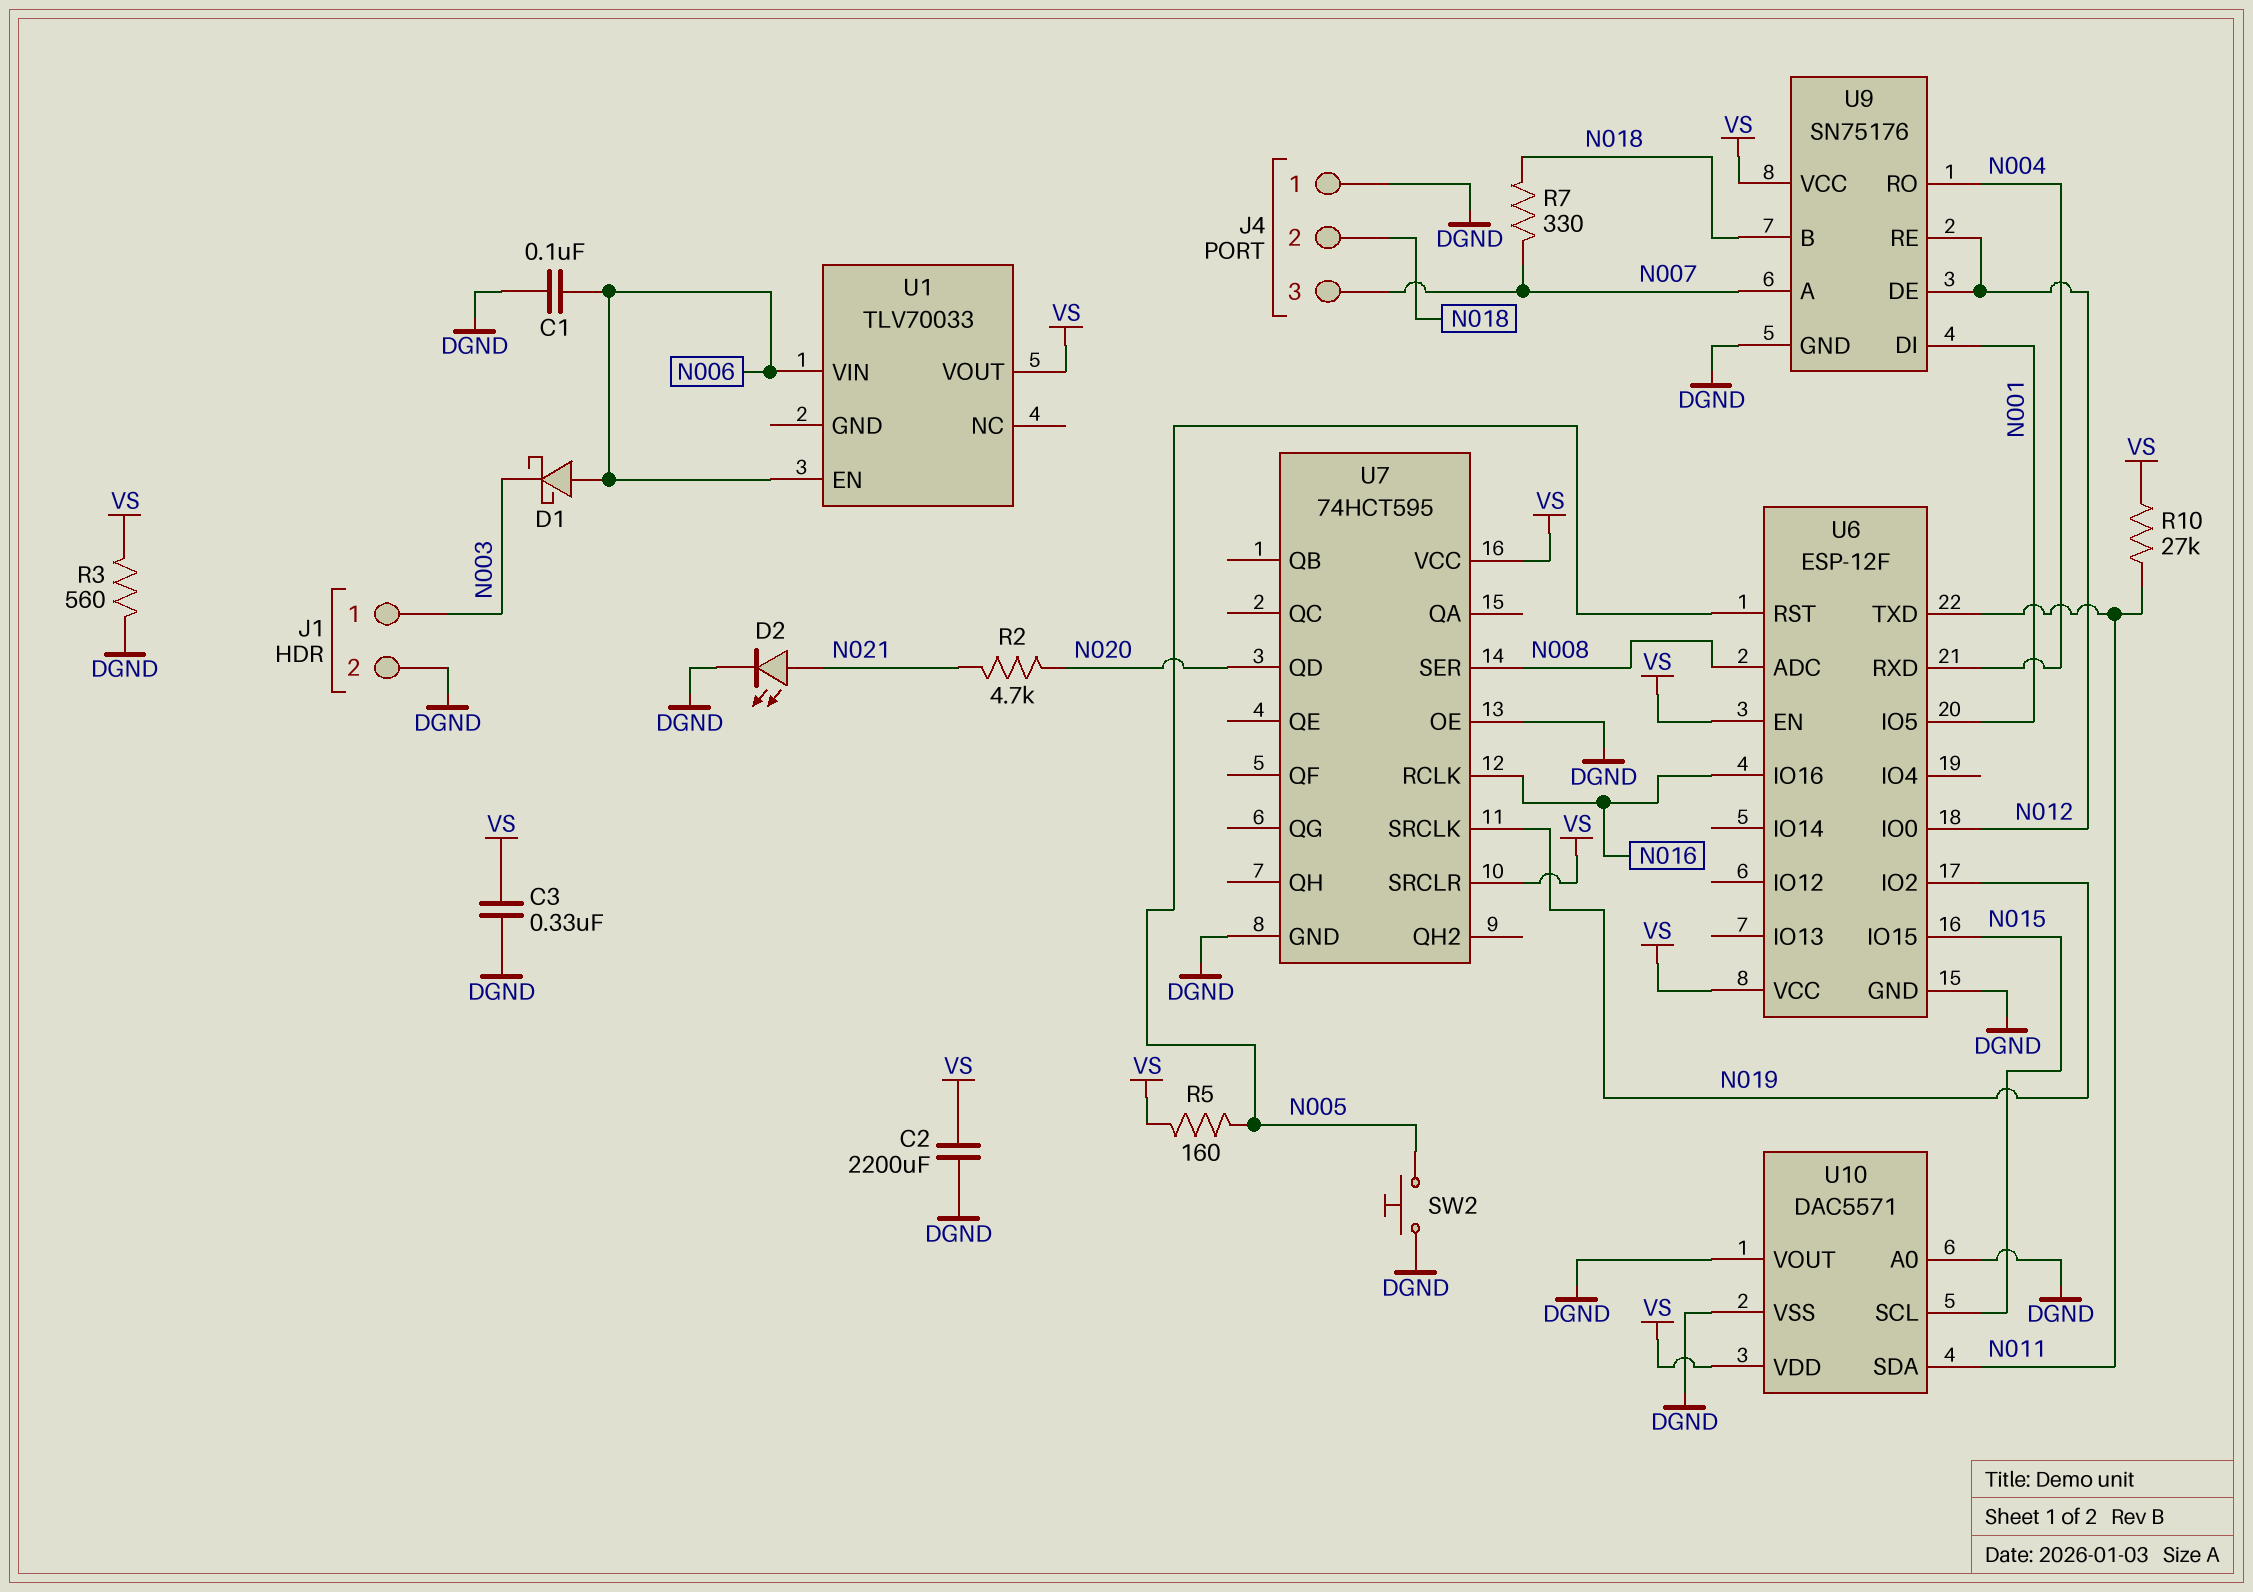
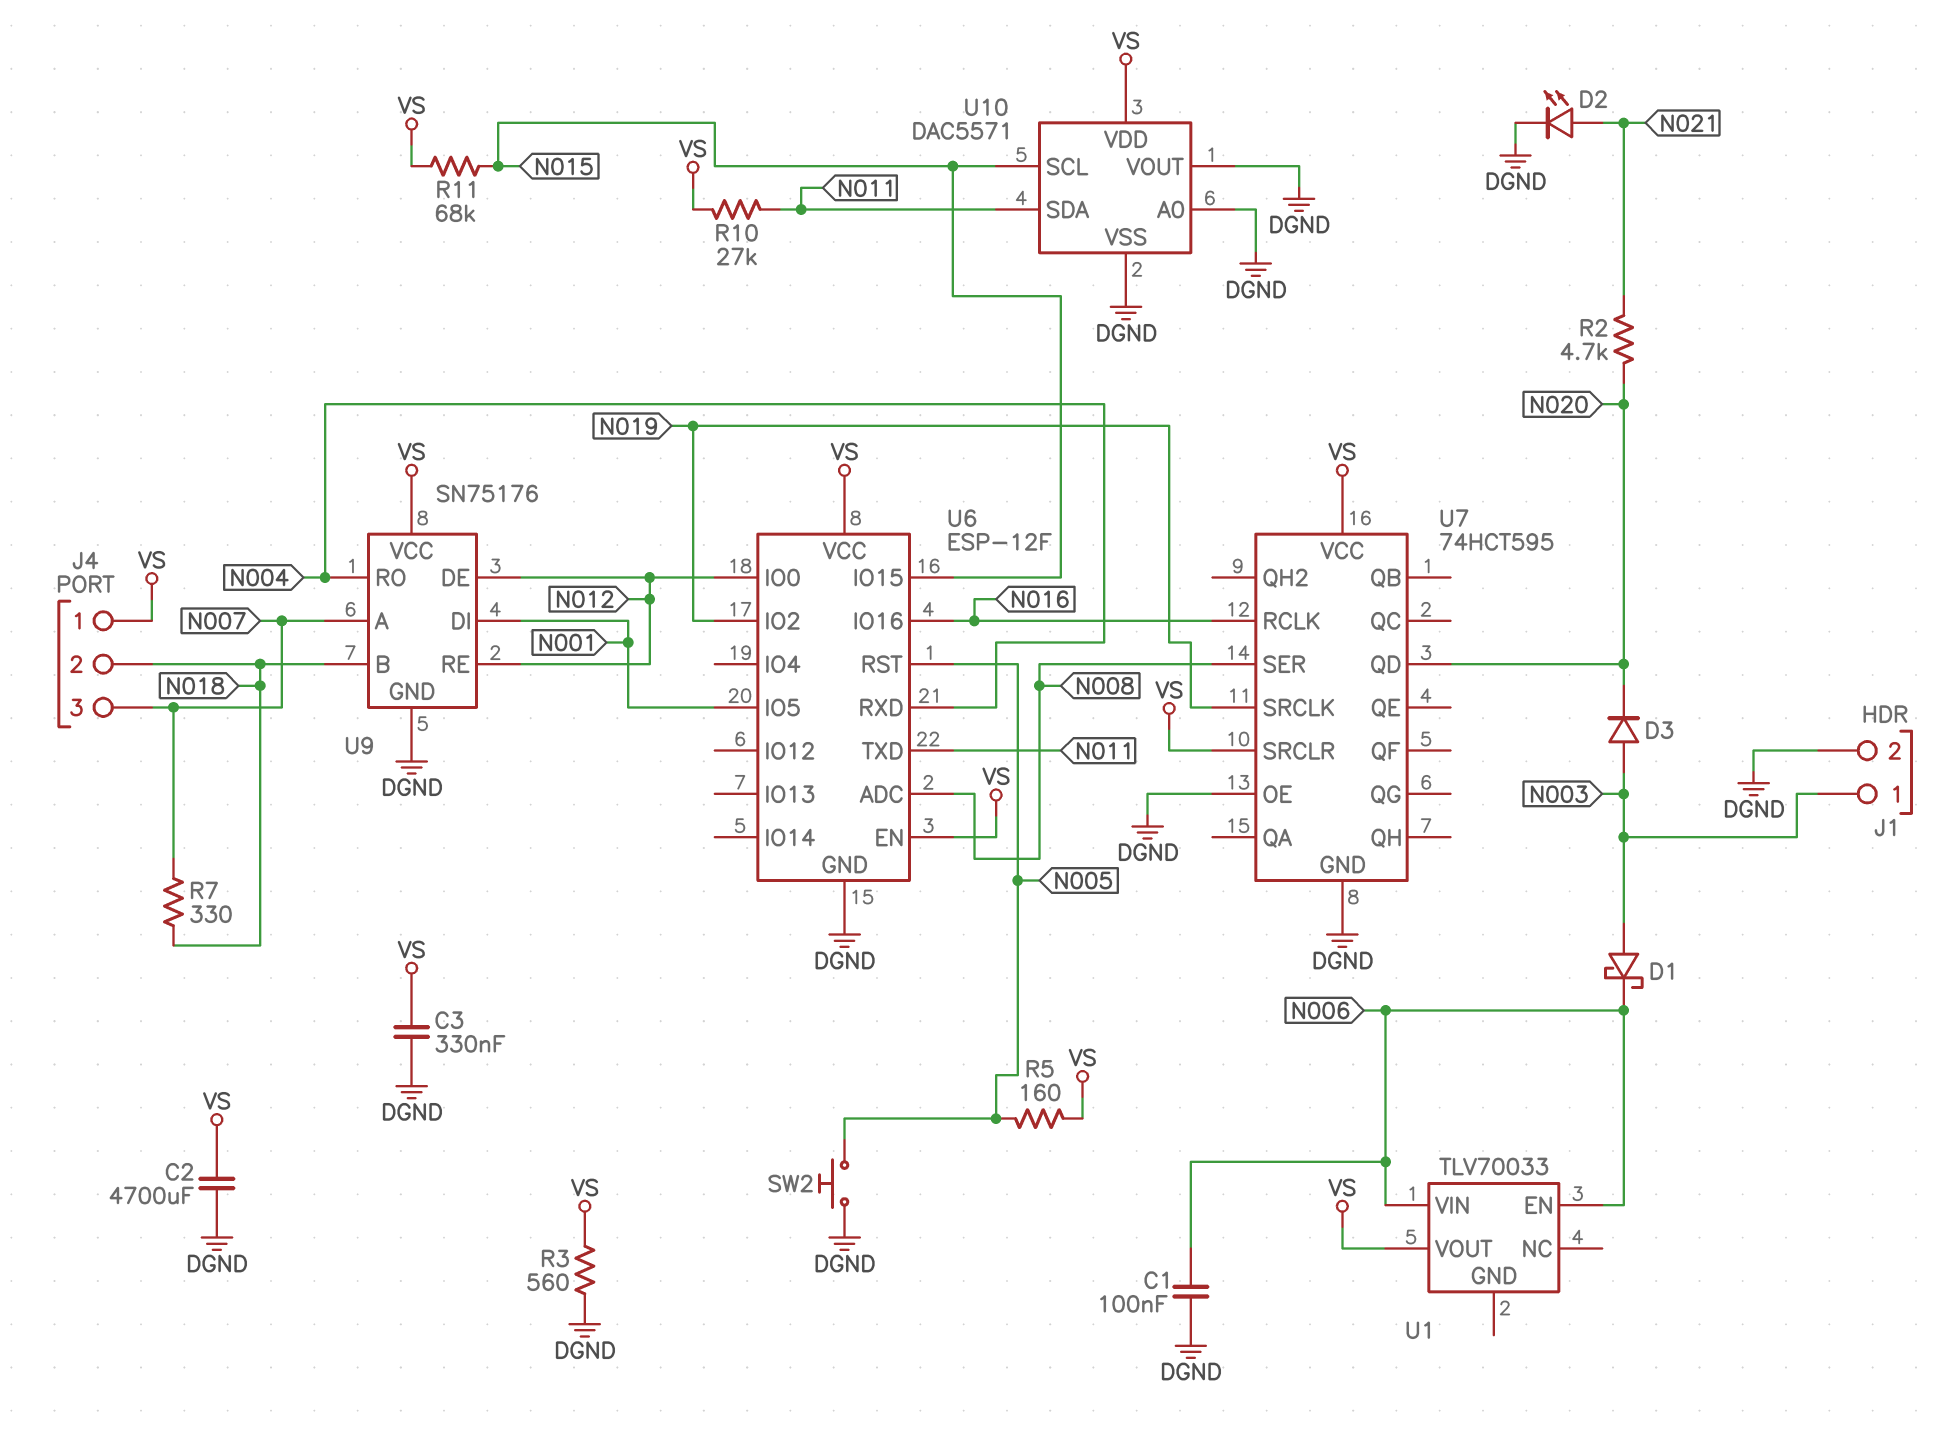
C2: 2200uF (DGND, VS) -> 4700uF (DGND, VS)
D1: schottky (A N006, K N003) -> schottky (A N003, K N006)
D3: none -> diode (A N003, K N020)
J4 pin 1: DGND -> VS
R11: none -> 68k (N015, VS)

